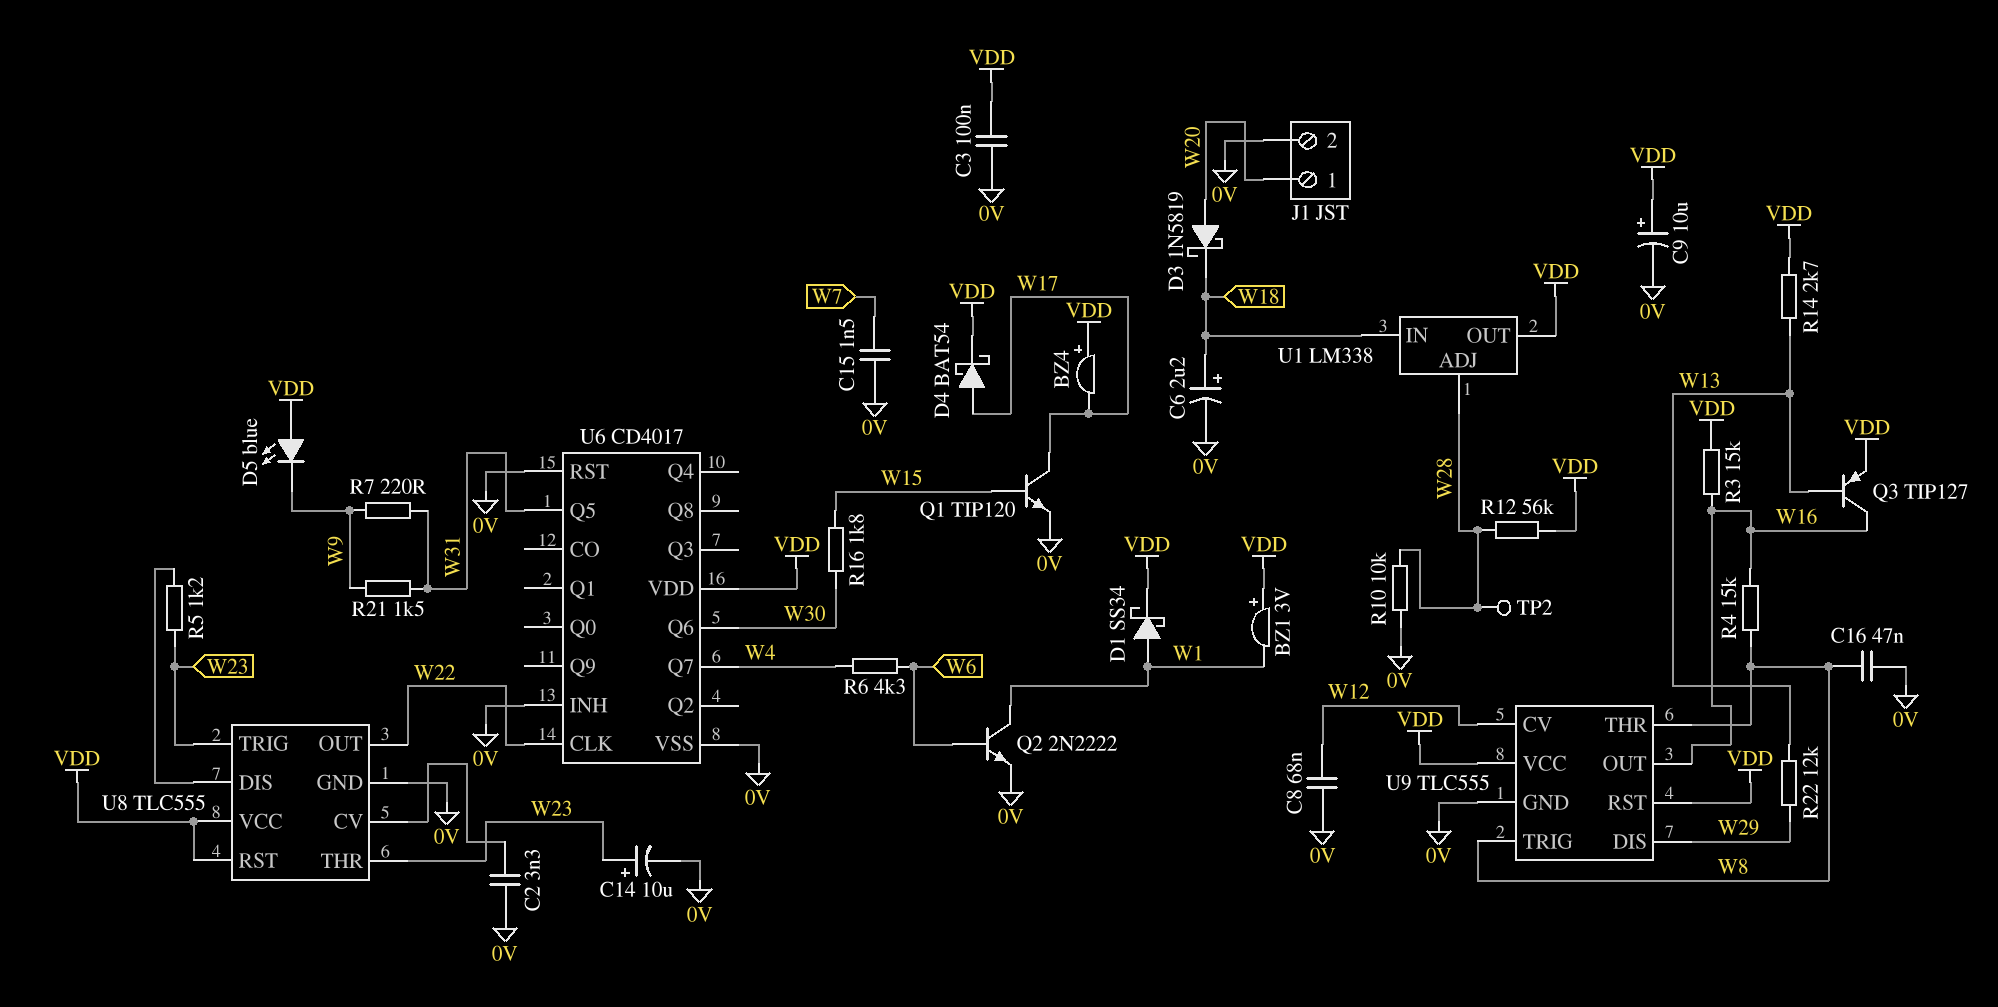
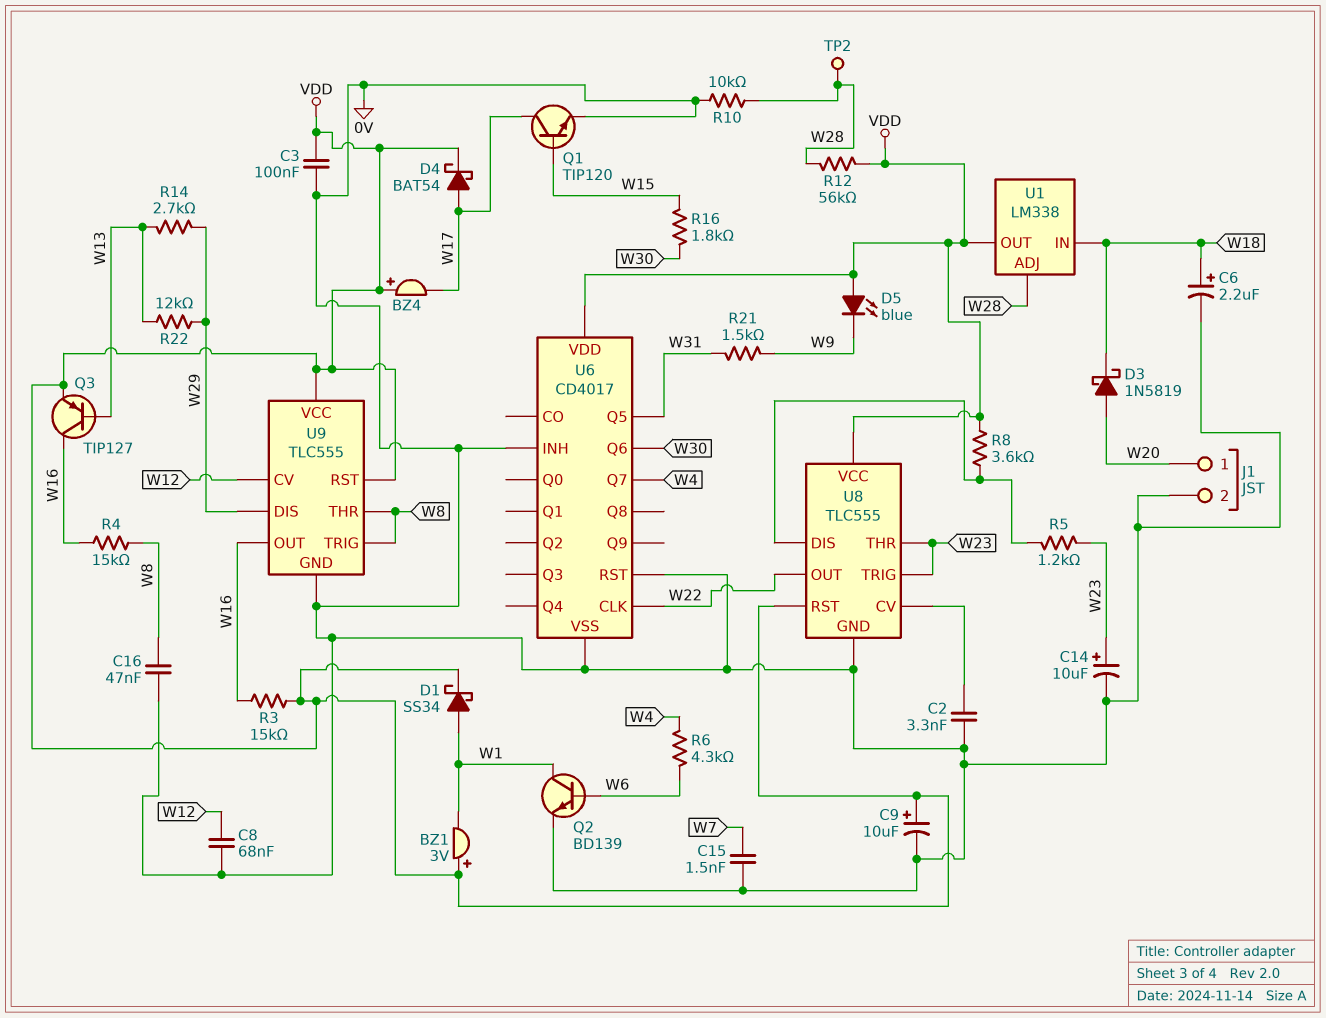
Q2: NPN 2N2222 (B W6, C W1, E 0V) -> NPN BD139 (B W6, C W1, E 0V)
R7: 220 (W9, W31) -> none
R8: none -> 3.6k (U8/DIS, VDD)
R14: 2.7k (VDD, W13) -> 2.7k (W13, W29)

